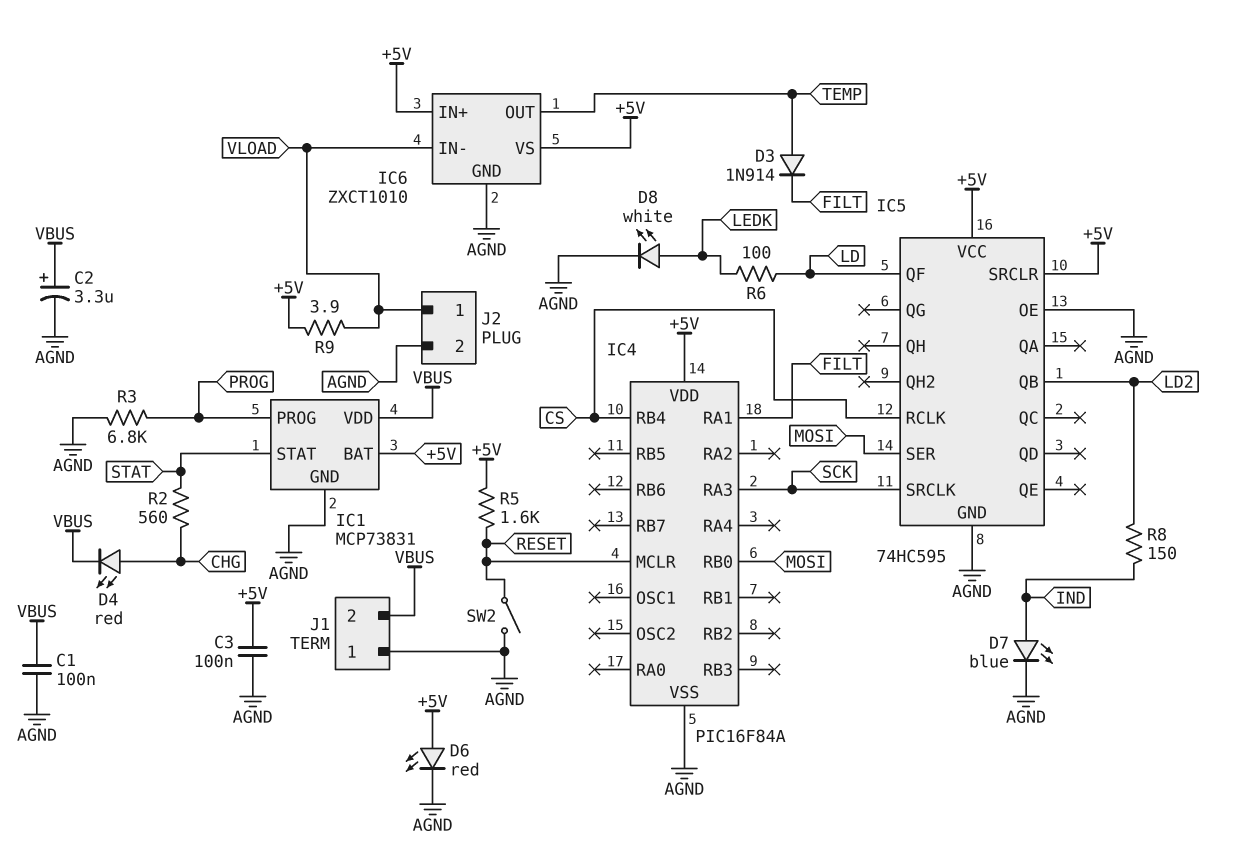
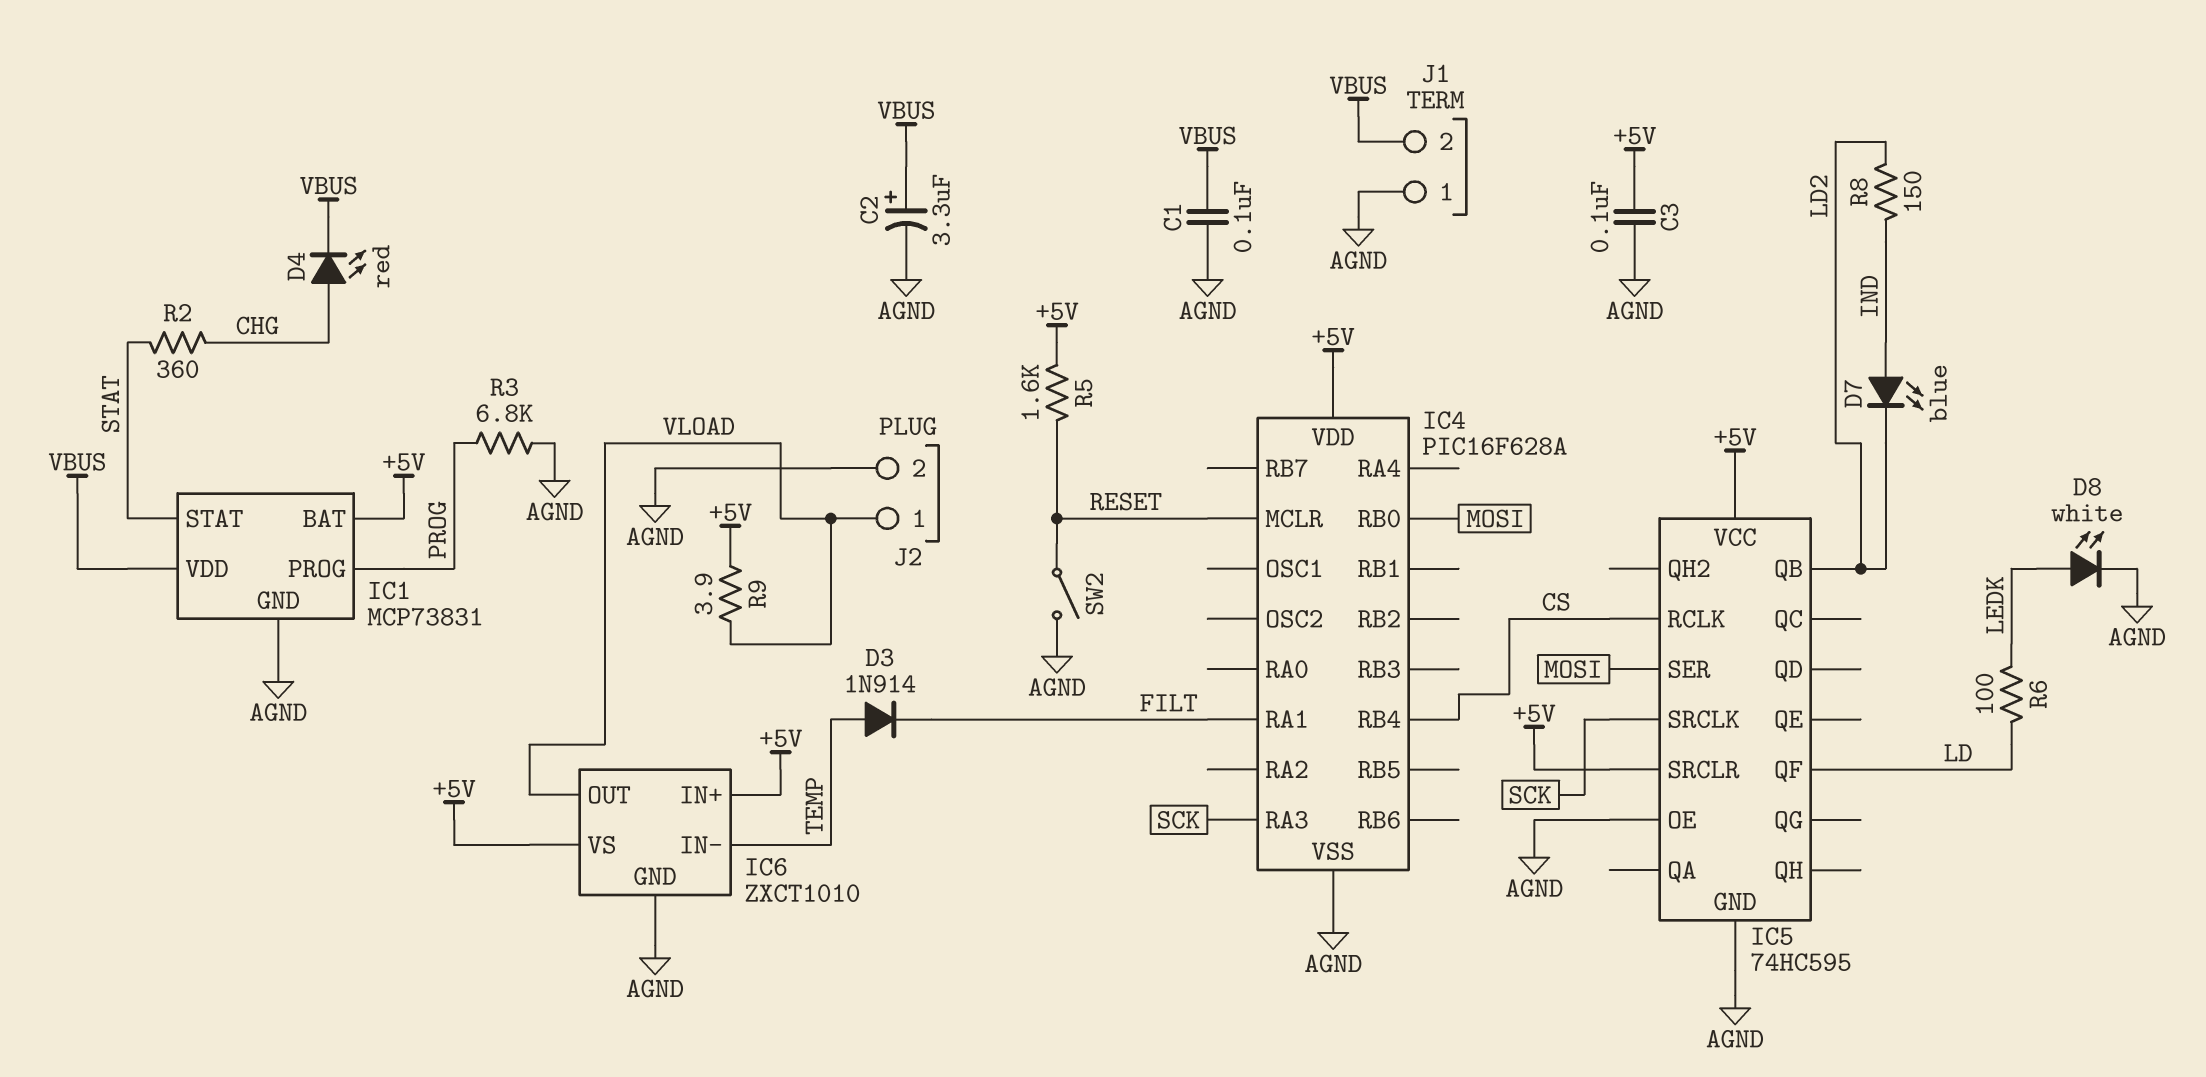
D6: LED red (A +5V, K AGND) -> none
D7: LED blue (A IND, K AGND) -> LED blue (A IND, K LD2)
IC4: PIC16F84A -> PIC16F628A
IC6 pin IN-: VLOAD -> TEMP
IC6 pin OUT: TEMP -> VLOAD
R2: 560 (CHG, STAT) -> 360 (CHG, STAT)

